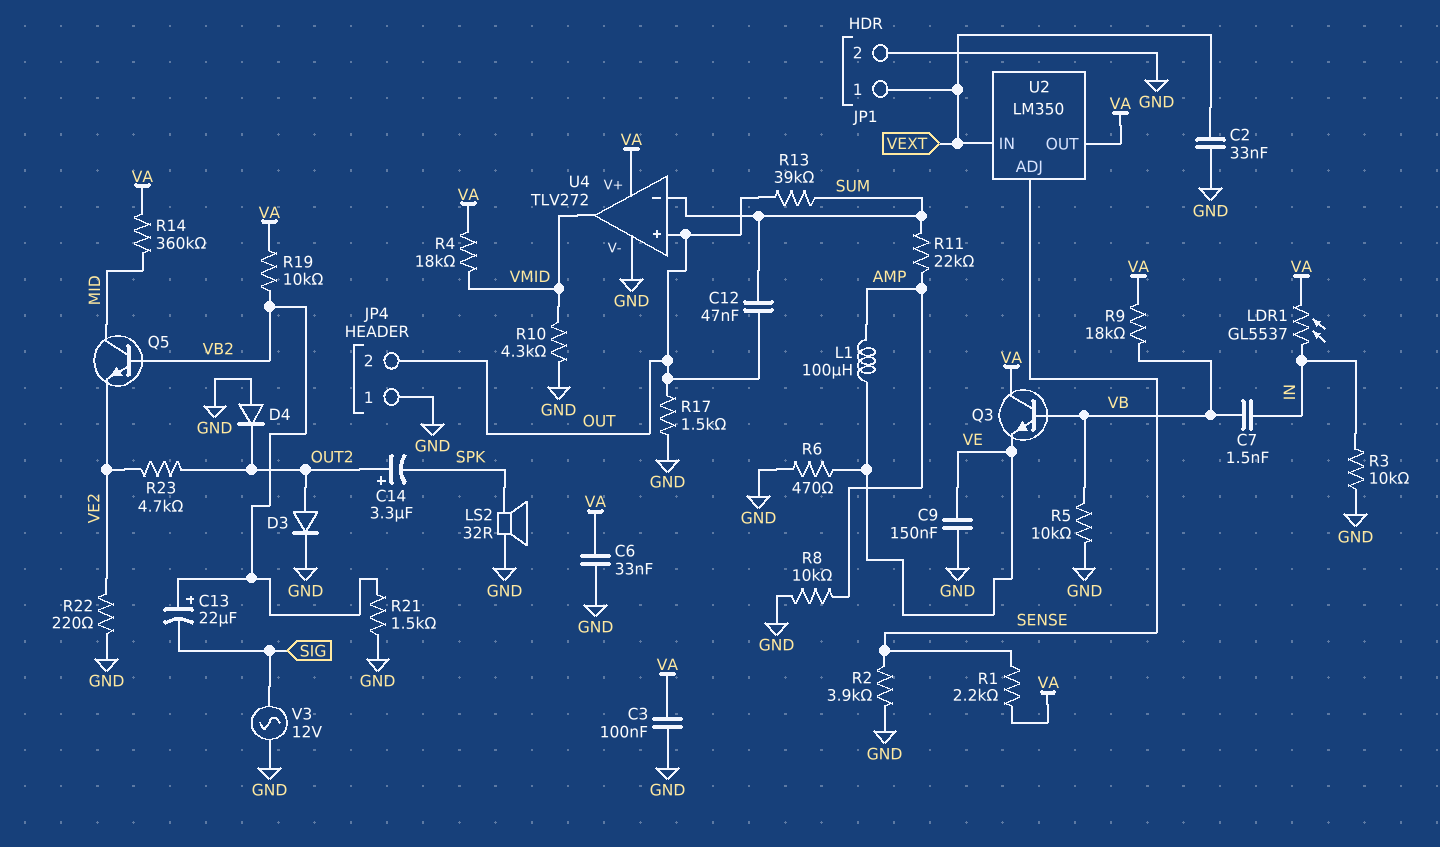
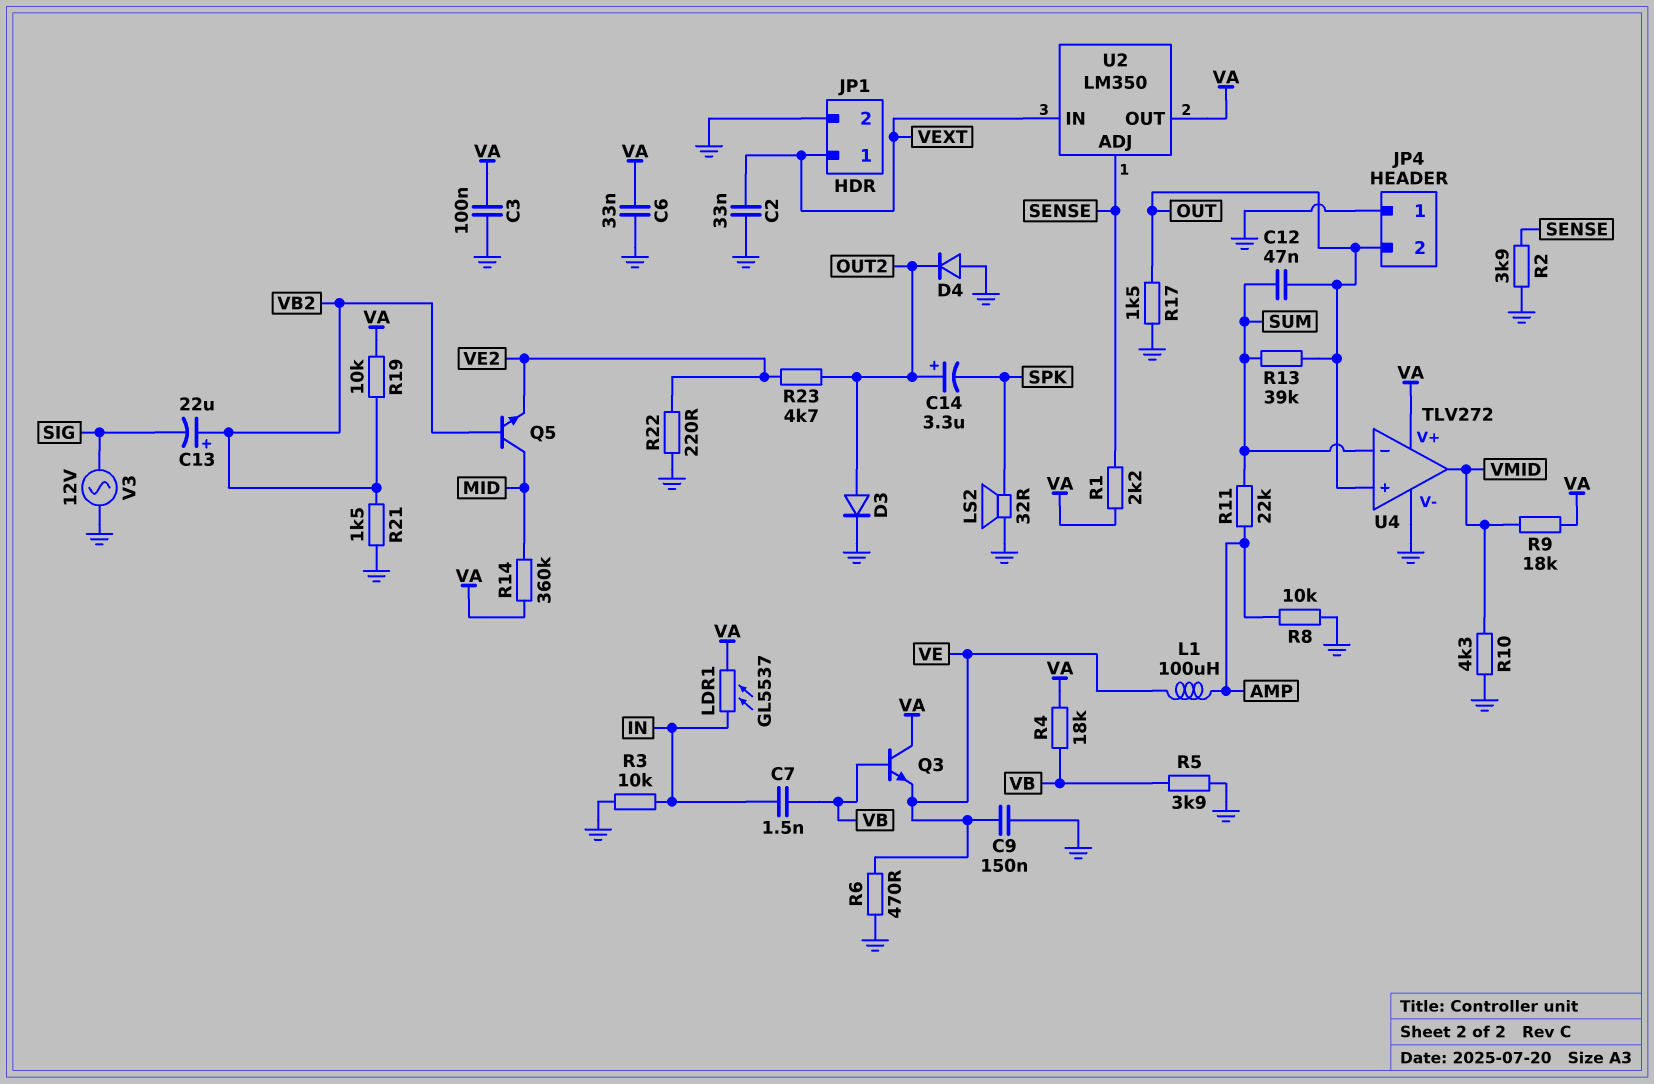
R4: 18k (VA, VMID) -> 18k (VA, VB)
R5: 10k (GND, VB) -> 3.9k (GND, VB)
R9: 18k (VA, VB) -> 18k (VA, VMID)

